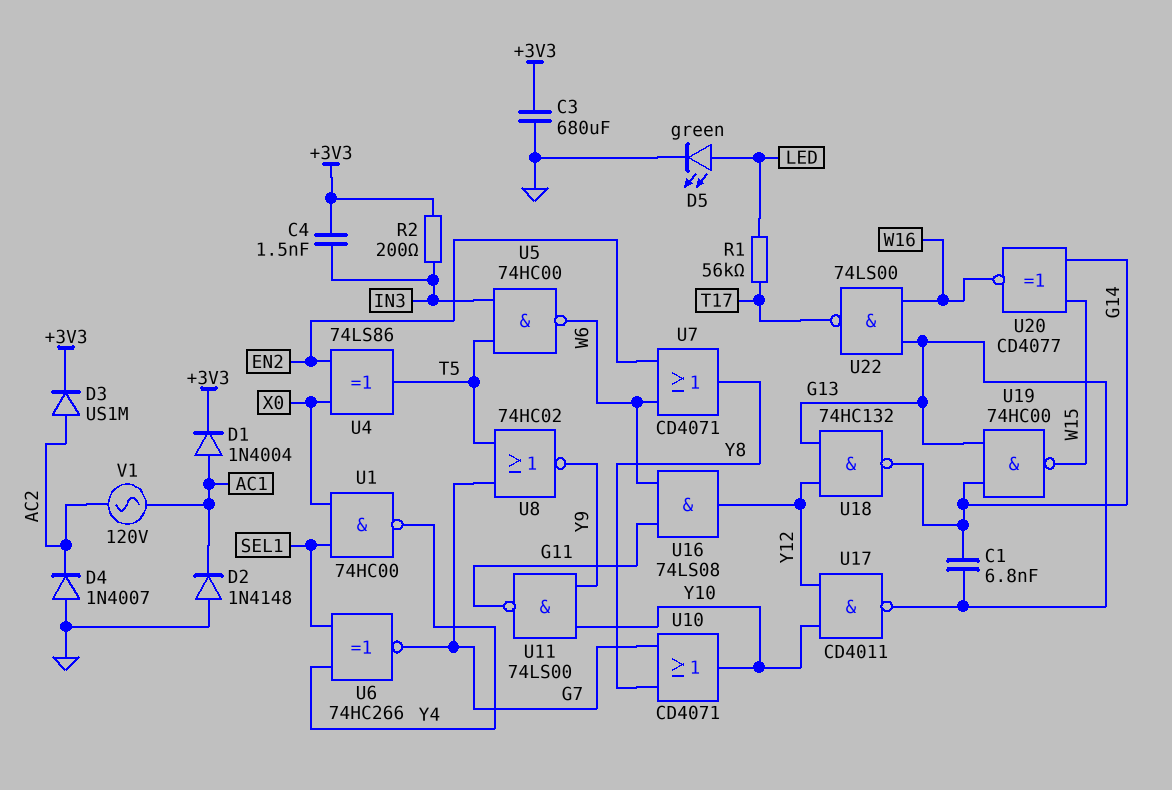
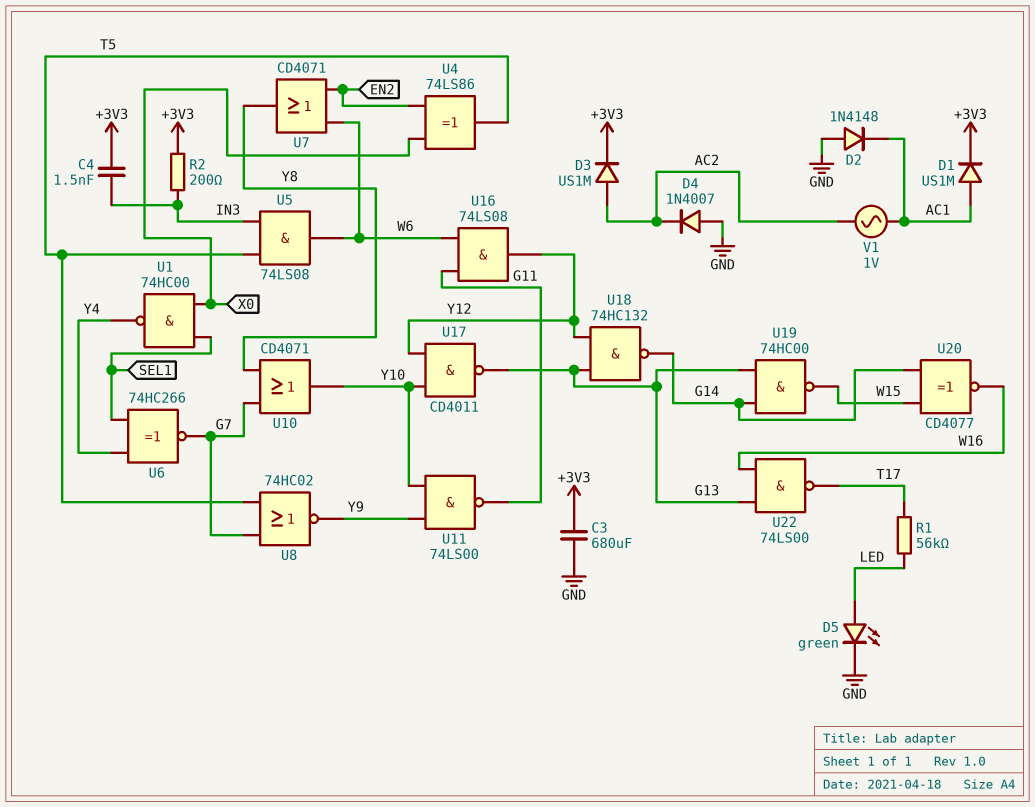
C1: 6.8nF (G13, G14) -> none
D1: diode 1N4004 (A AC1, K +3V3) -> diode US1M (A AC1, K +3V3)
U5: NAND 74HC00 (in IN3, in T5, out W6) -> AND 74LS08 (in IN3, in T5, out W6)
V1: AC 120V (AC1, AC2) -> AC 1V (AC1, AC2)

